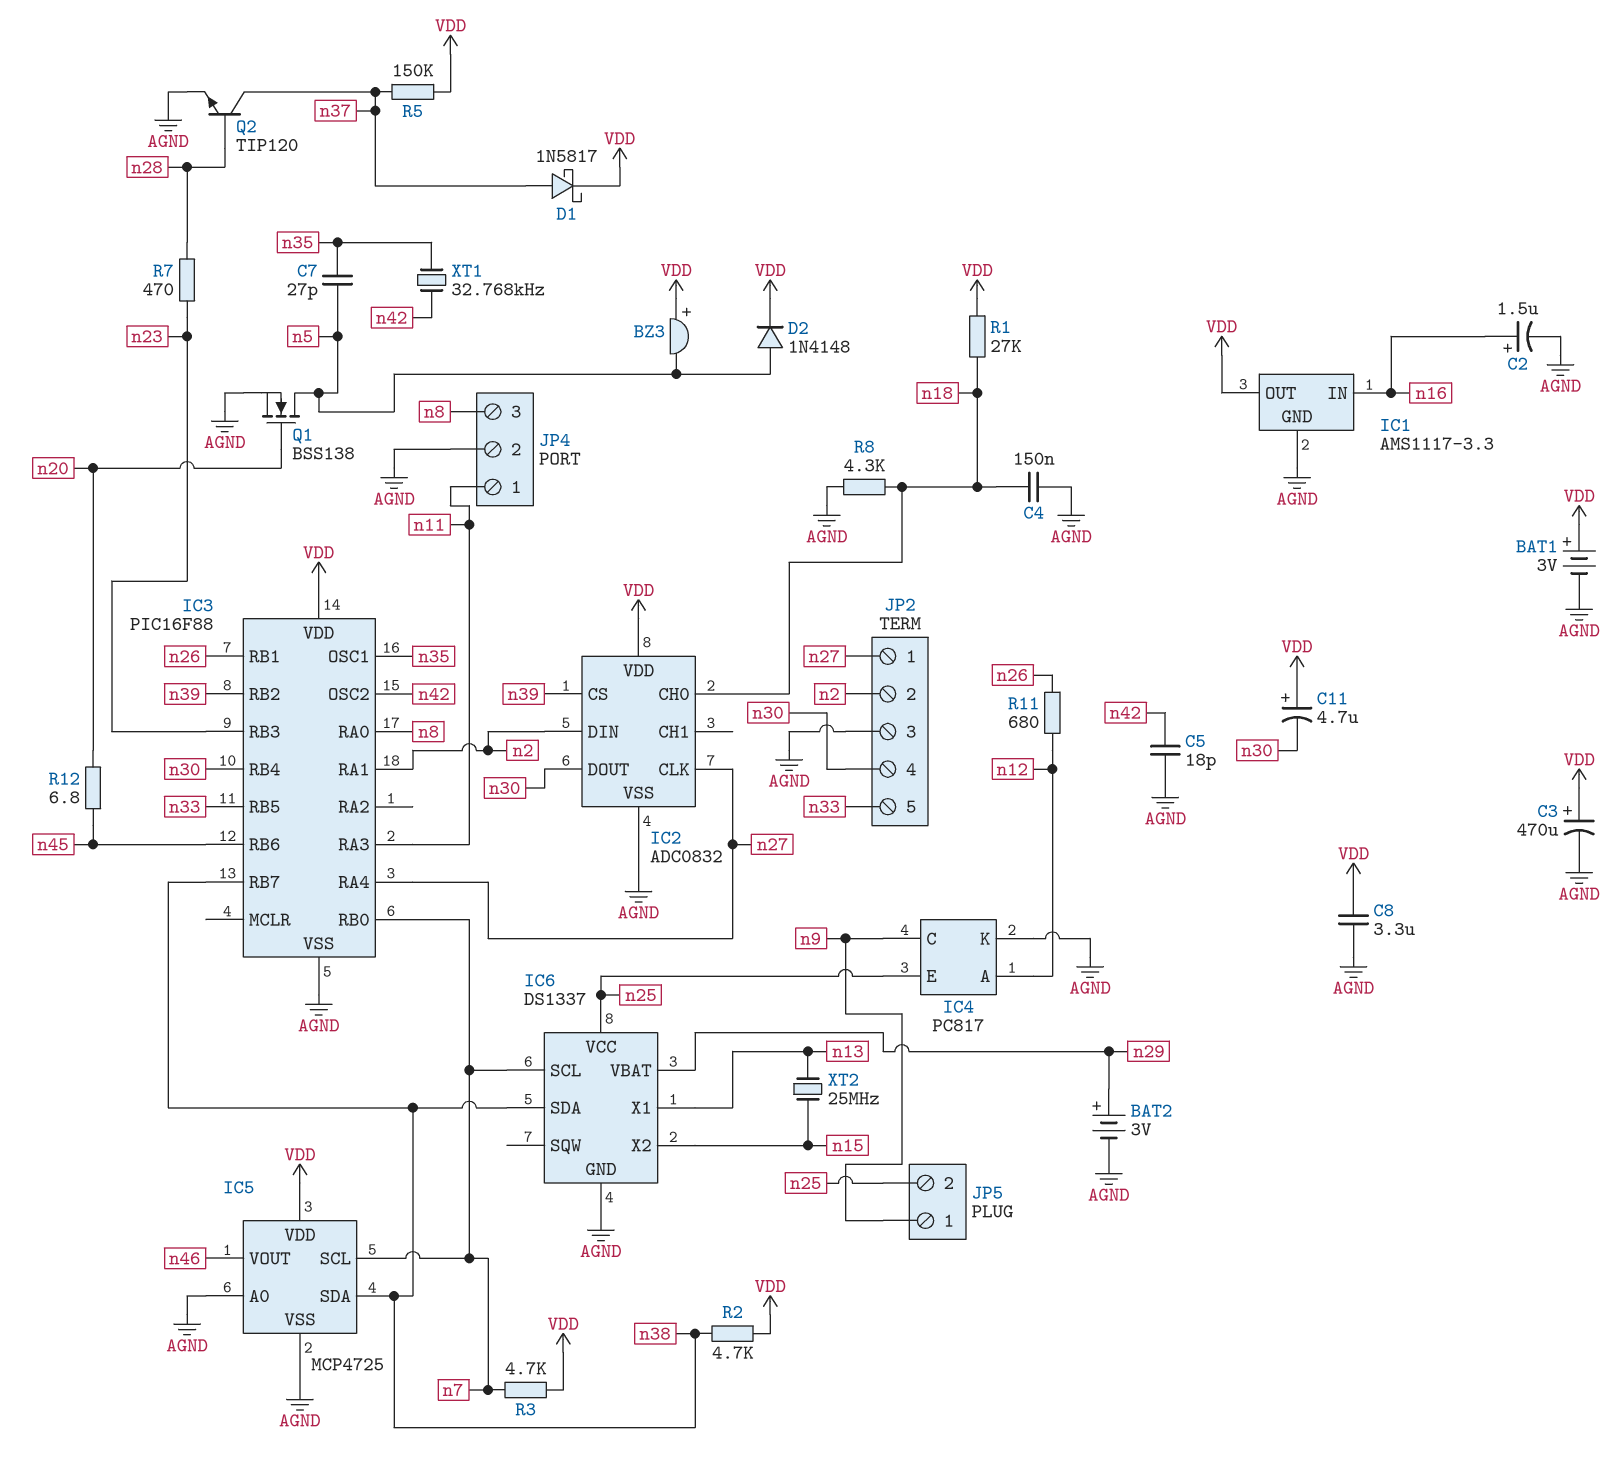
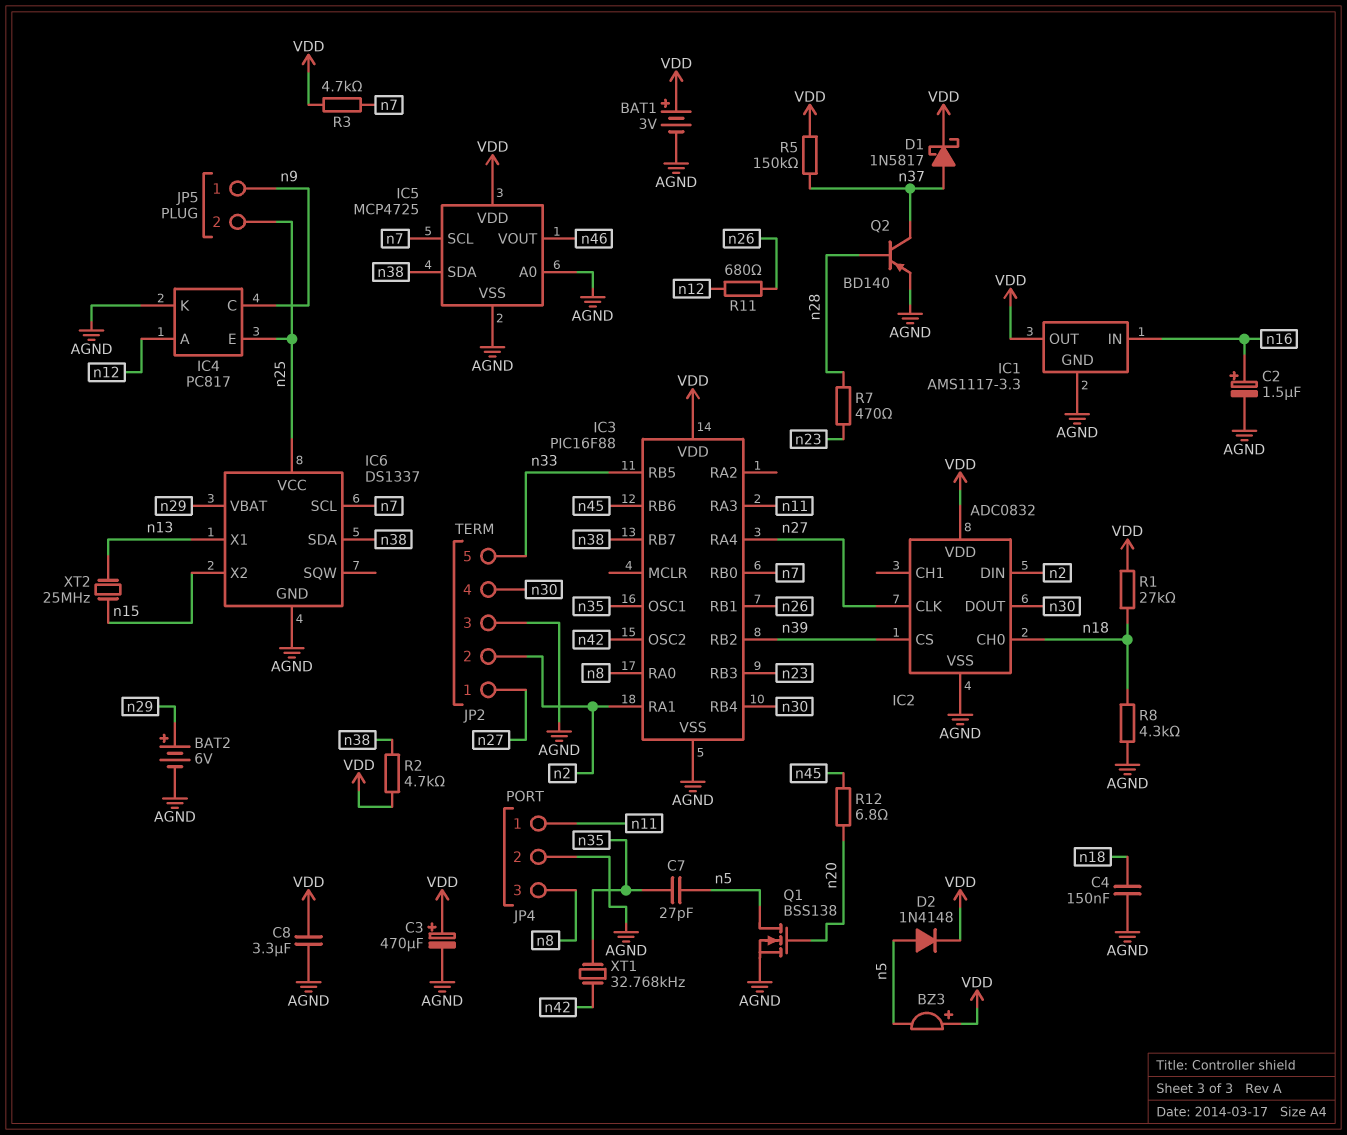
BAT2: 3V (plus n29, minus AGND) -> 6V (plus n29, minus AGND)
C5: 18pF (AGND, n42) -> none
C11: 4.7uF (plus VDD, minus n30) -> none
Q2: NPN TIP120 (B n28, C n37, E AGND) -> PNP BD140 (B n28, C n37, E AGND)

